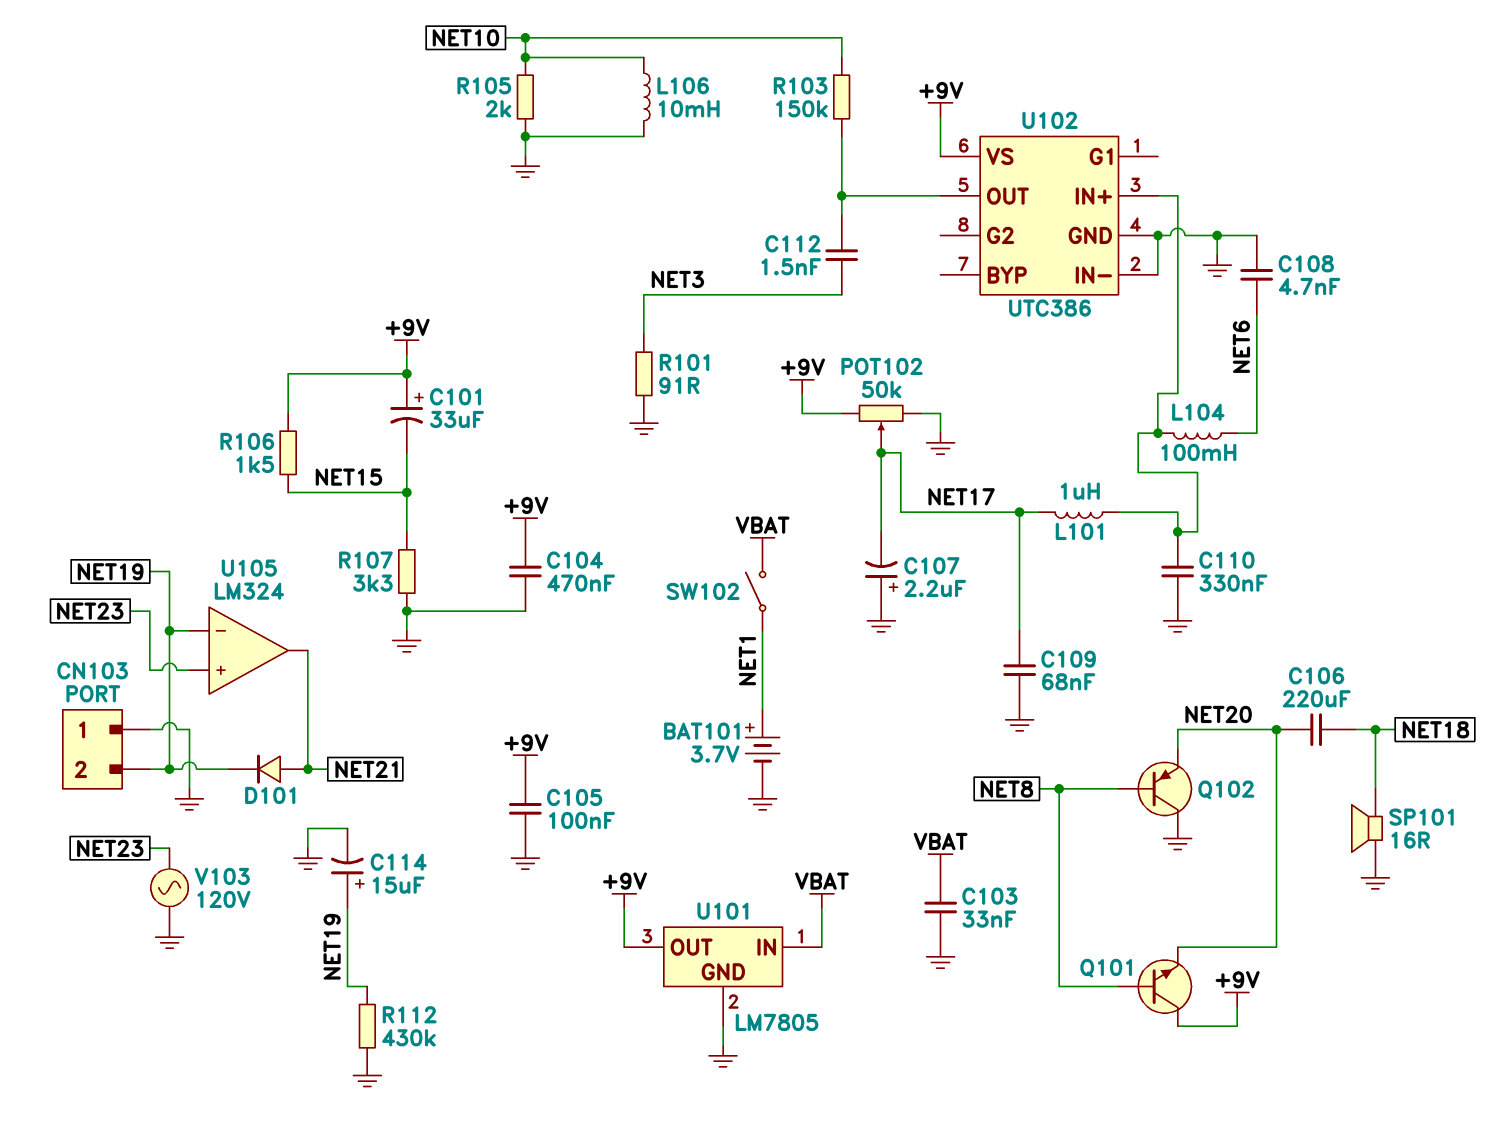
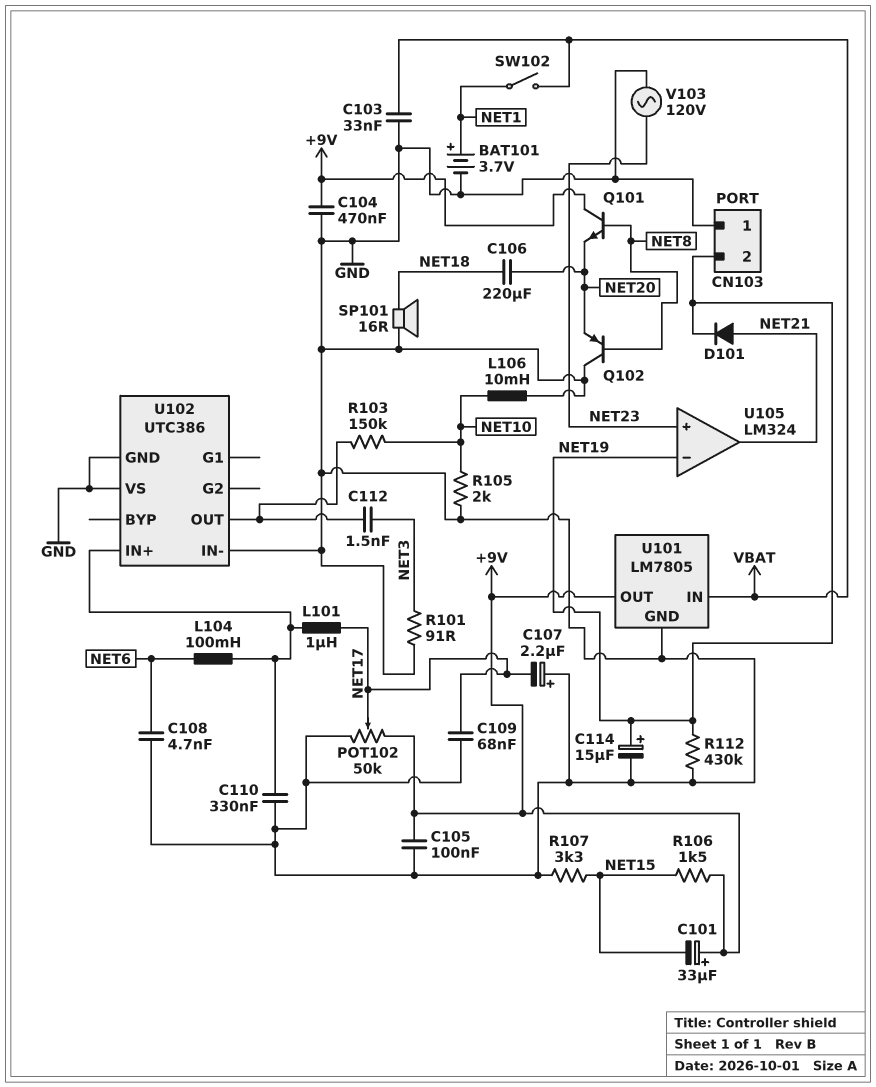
U102 pin VS: +9V -> GND

